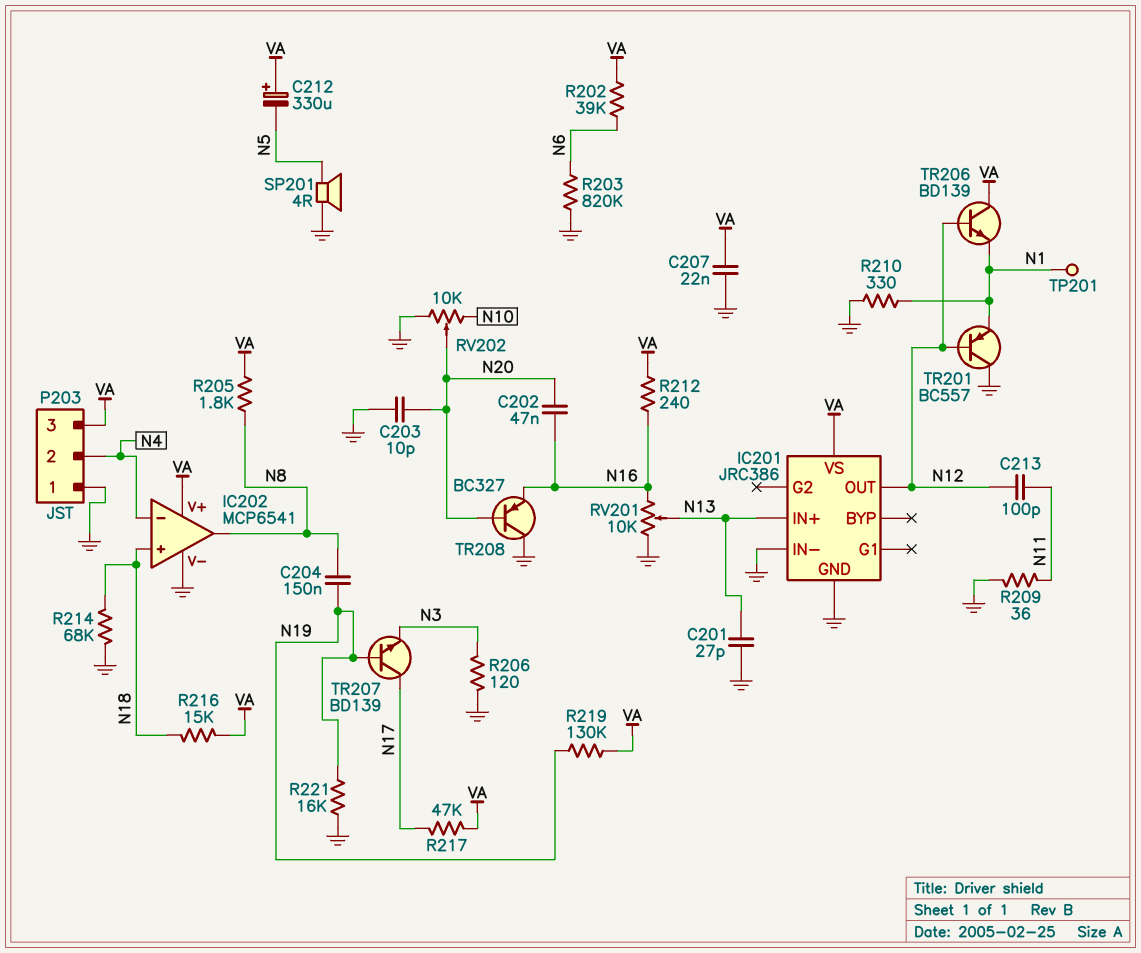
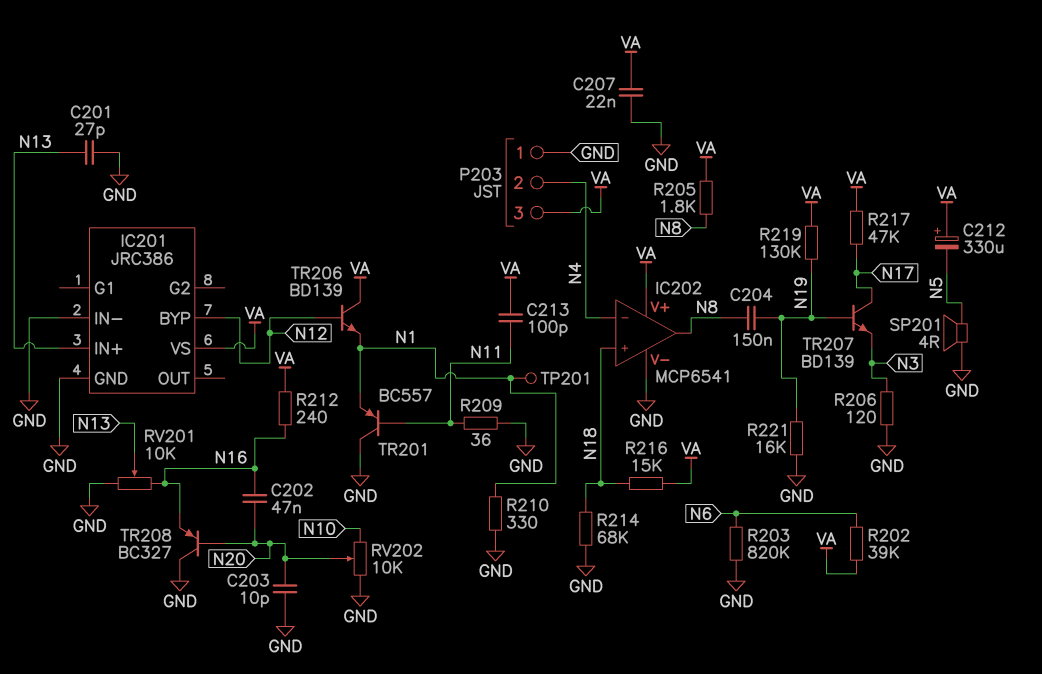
C213: 100pF (N11, N12) -> 100pF (N11, VA)
IC201 pin BYP: none -> N12
IC201 pin OUT: N12 -> none
TR201: PNP BC557 (B N12, C GND, E N1) -> PNP BC557 (B N11, C GND, E N1)

